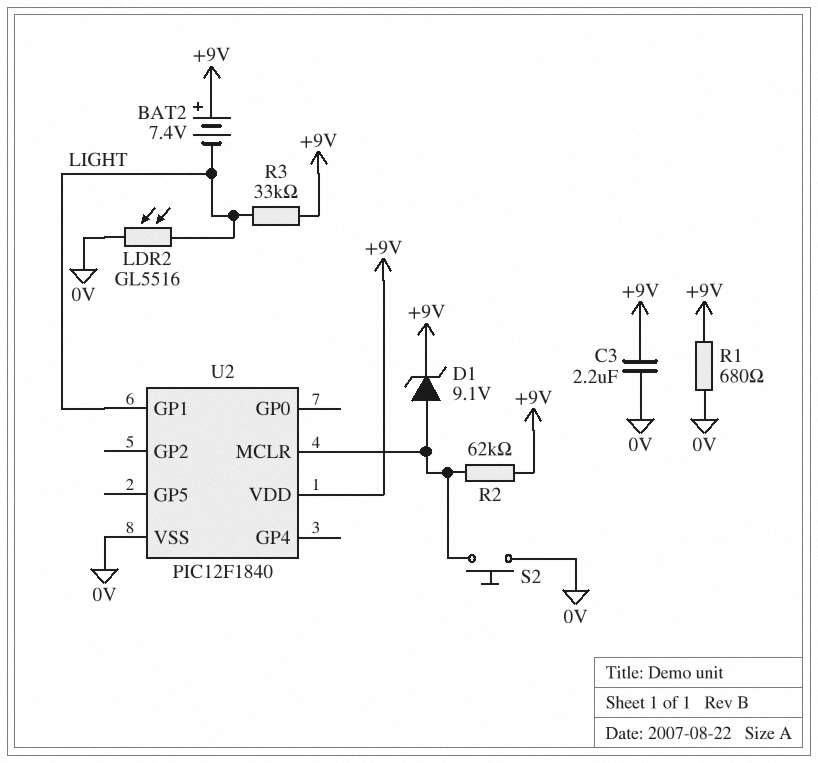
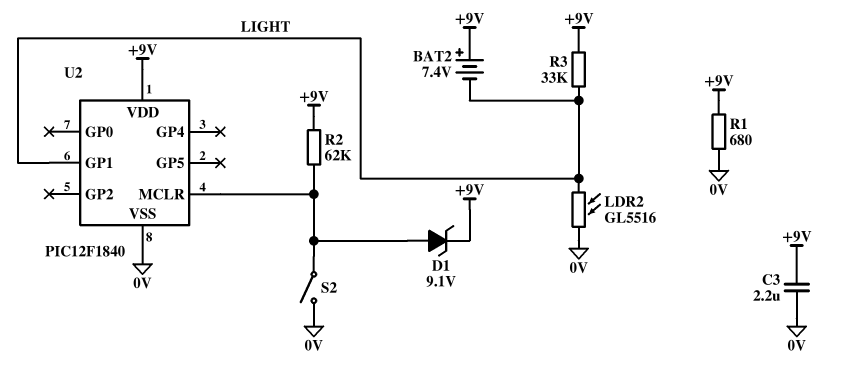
S2: button (0V, U2/MCLR) -> switch (0V, U2/MCLR)

